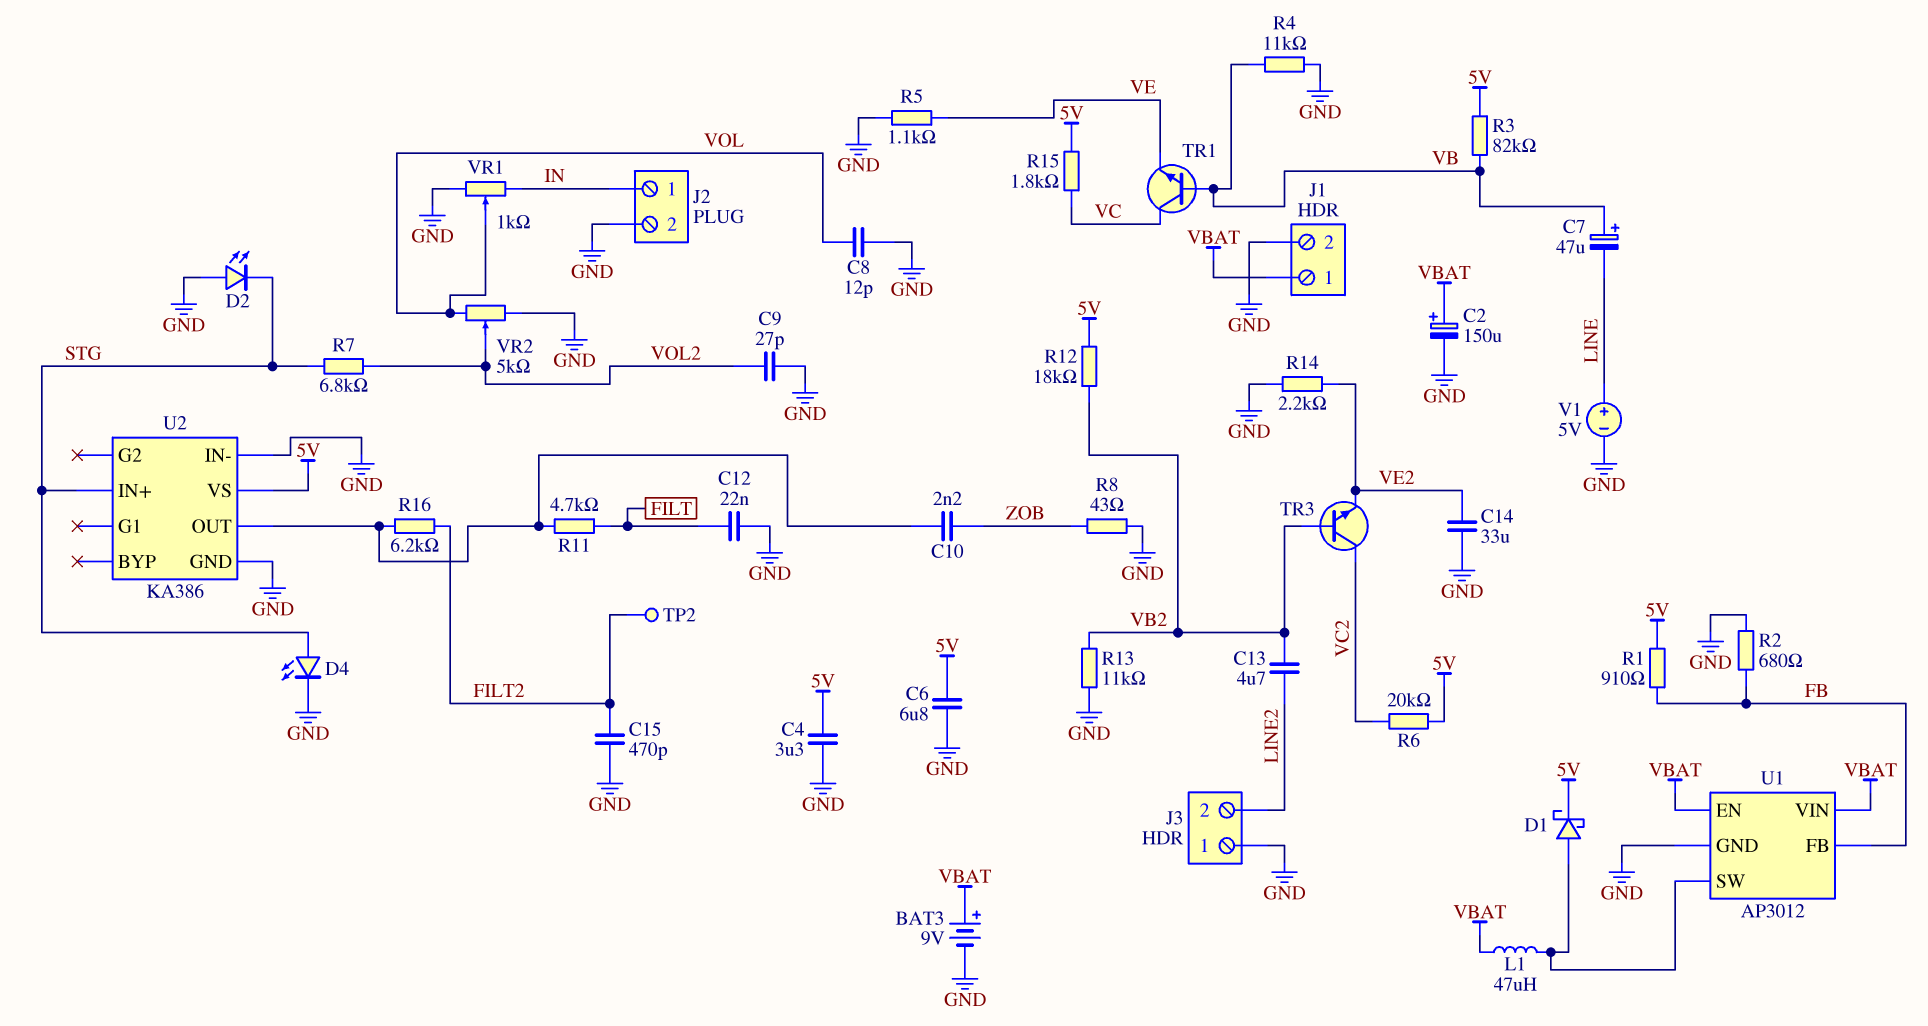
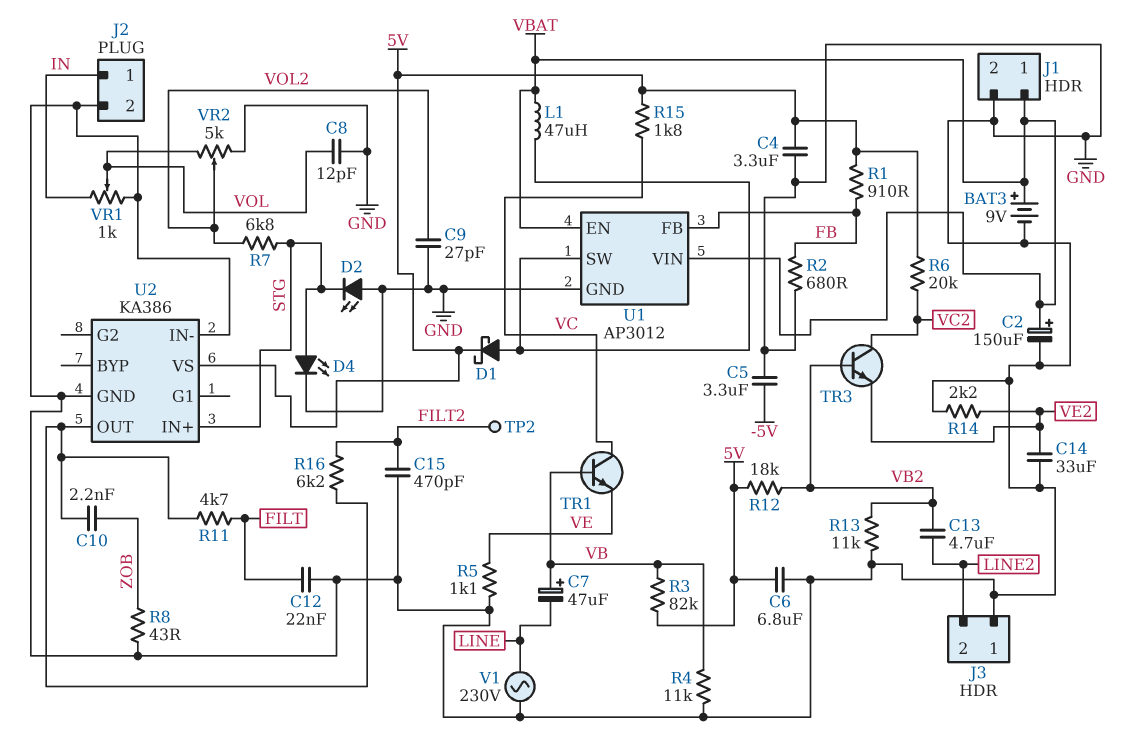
C5: none -> 3.3uF (-5V, GND)
V1: 5V (plus LINE, minus GND) -> AC 230V (GND, LINE)

